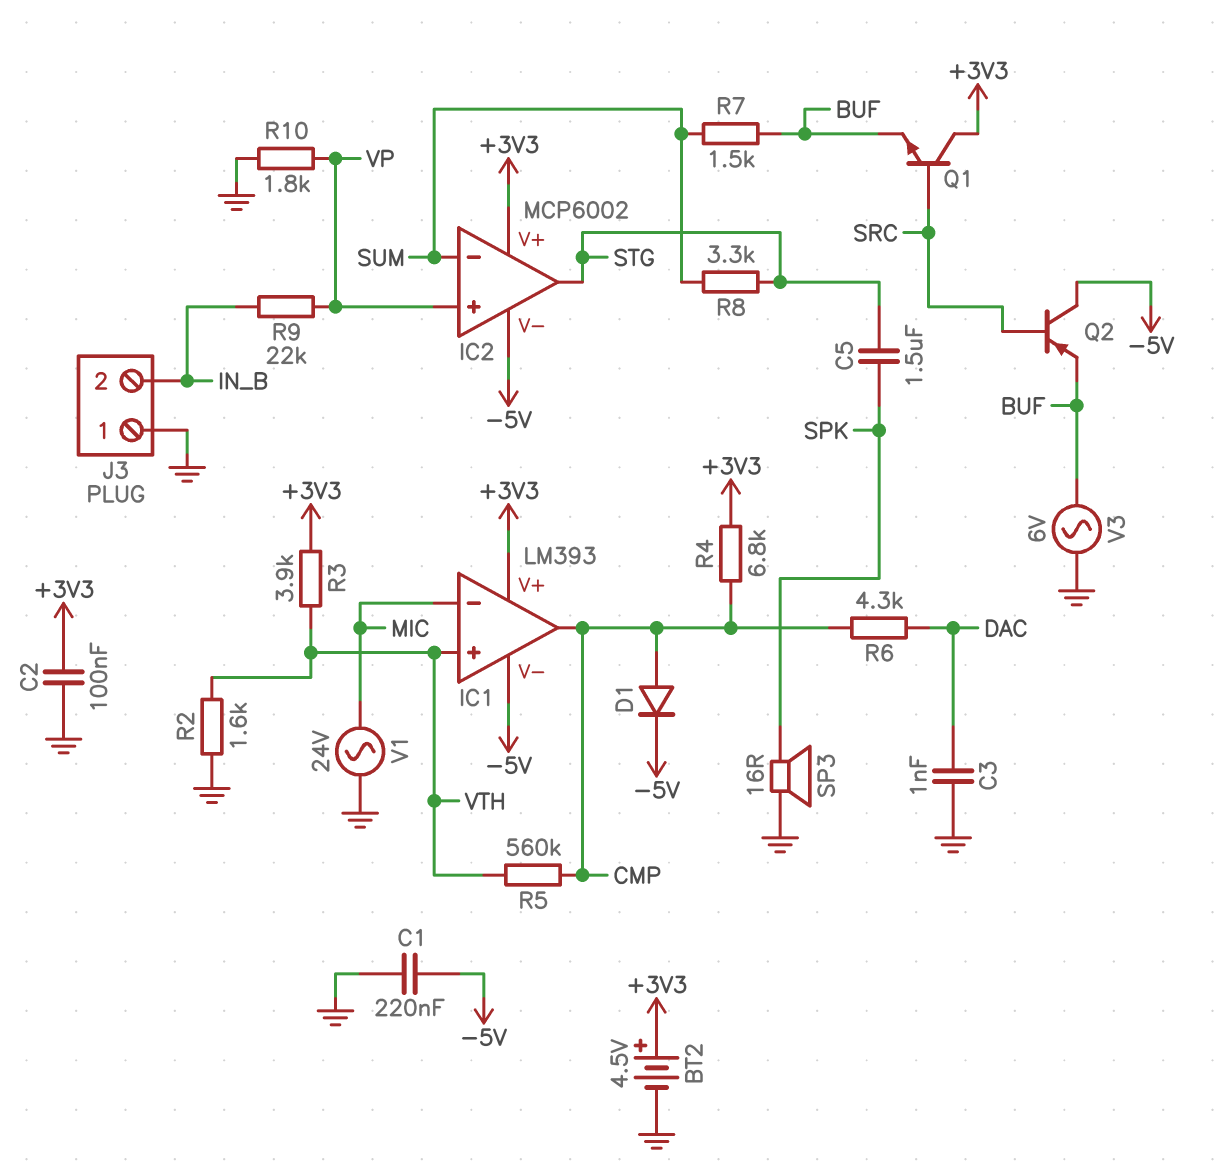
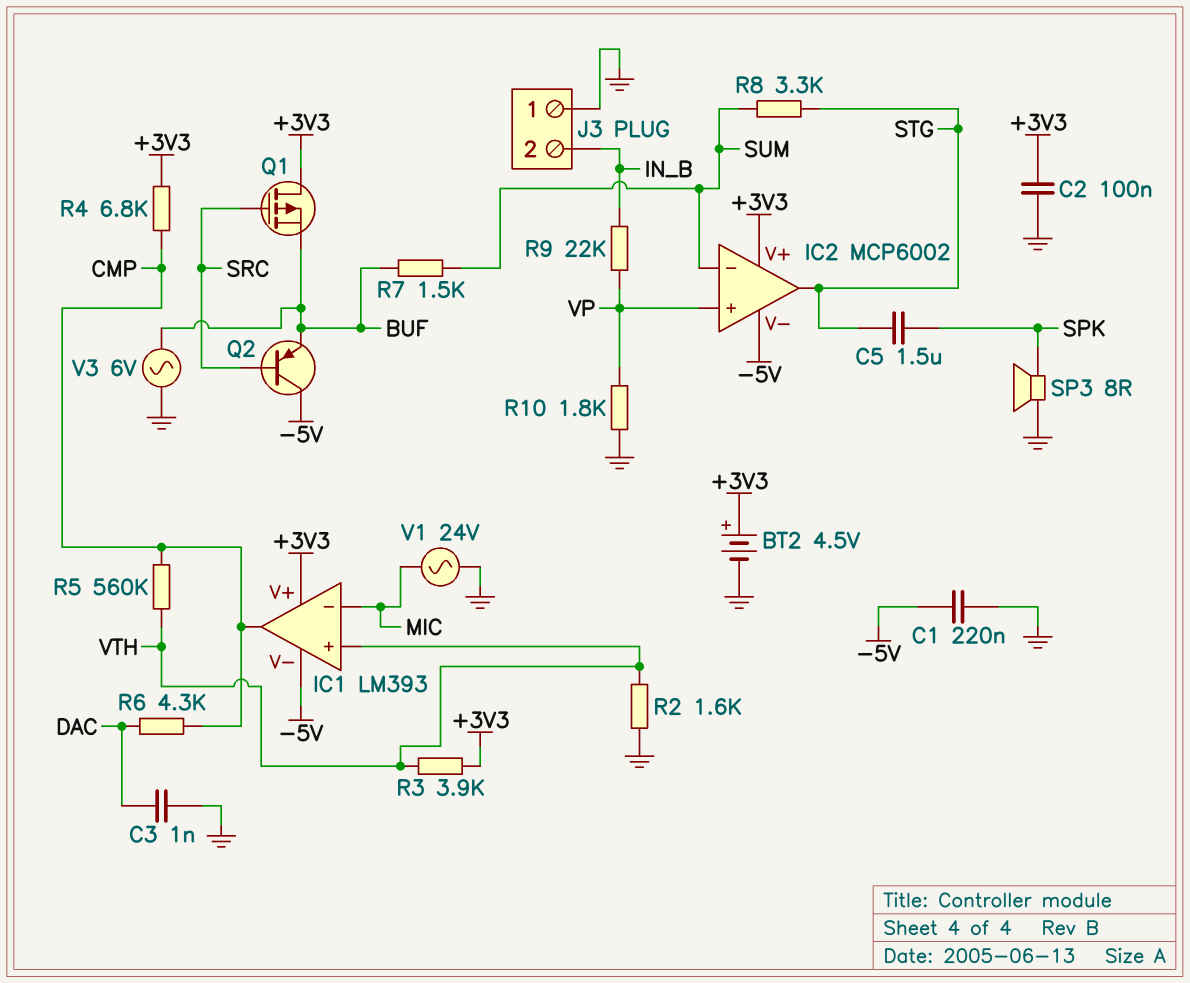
D1: diode (A CMP, K -5V) -> none
Q1: NPN (B SRC, C +3V3, E BUF) -> PMOS (G SRC, D +3V3, S BUF)
SP3: speaker 16R (GND, SPK) -> speaker 8R (GND, SPK)

